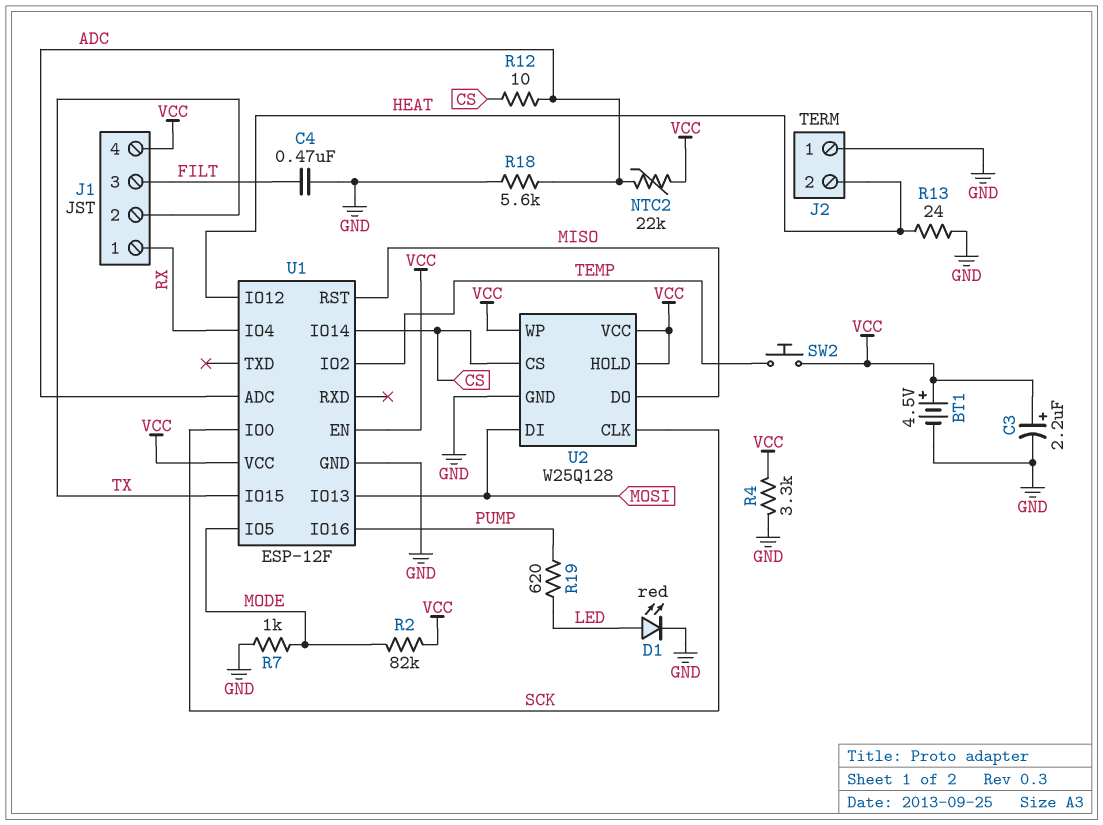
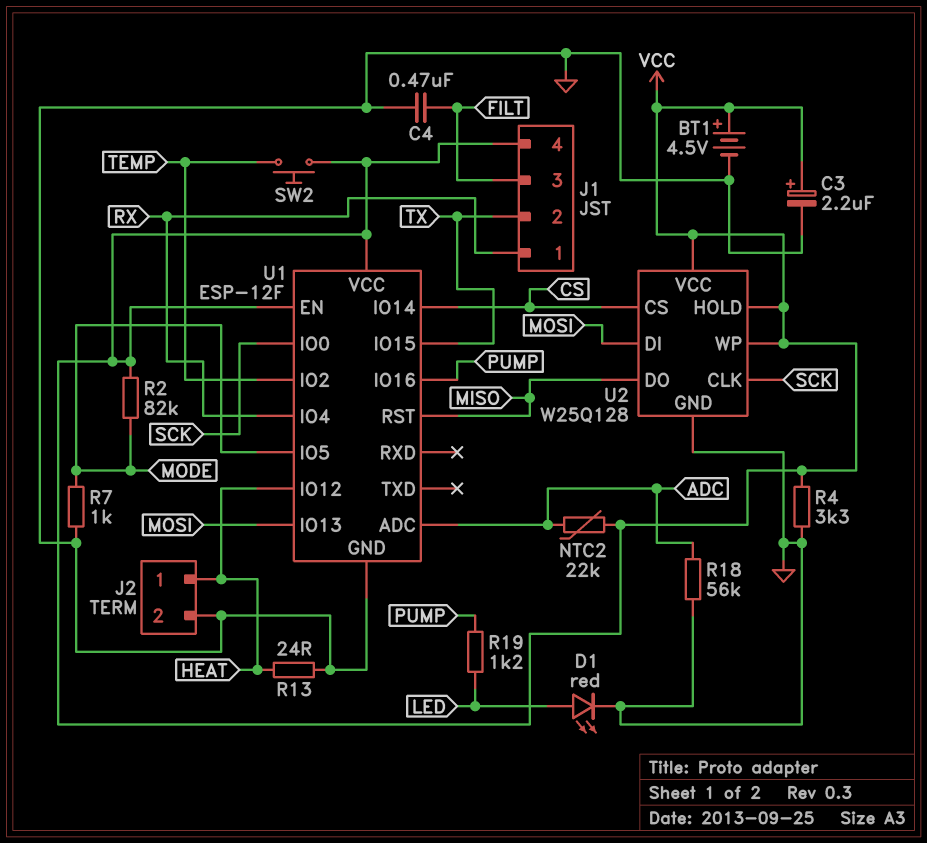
J2 pin 1: GND -> HEAT
J2 pin 2: HEAT -> GND
R12: 10 (ADC, CS) -> none
R18: 5.6k (ADC, GND) -> 56k (ADC, GND)
R19: 620 (LED, PUMP) -> 1.2k (LED, PUMP)

